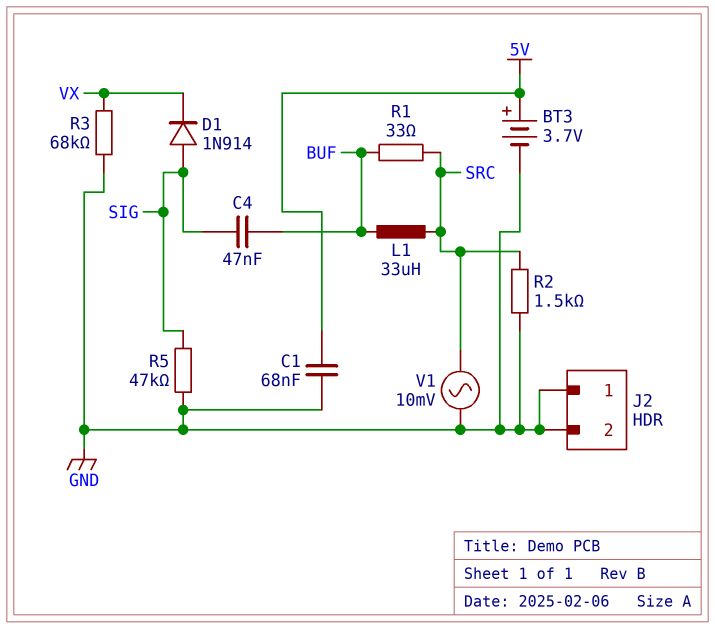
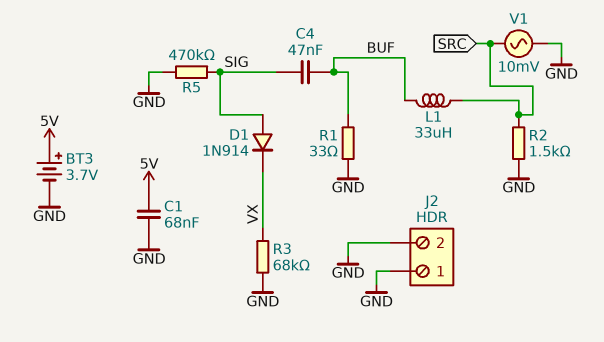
R1: 33 (BUF, SRC) -> 33 (BUF, GND)
R5: 47k (GND, SIG) -> 470k (GND, SIG)

